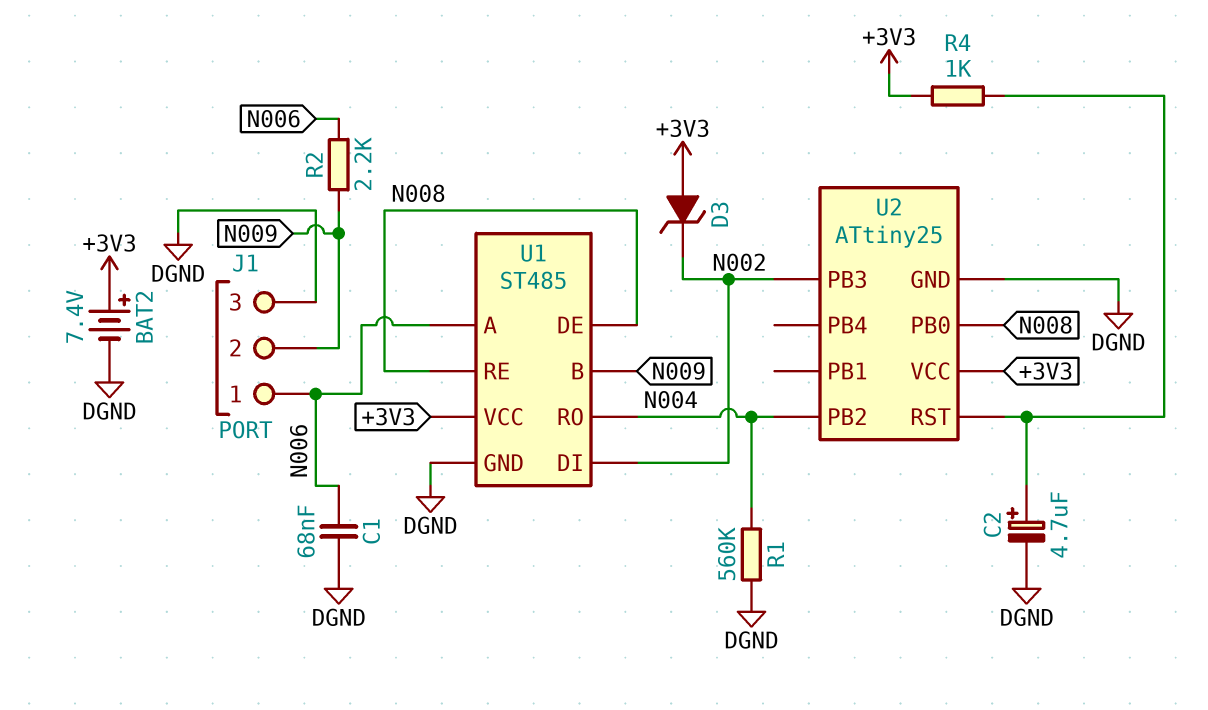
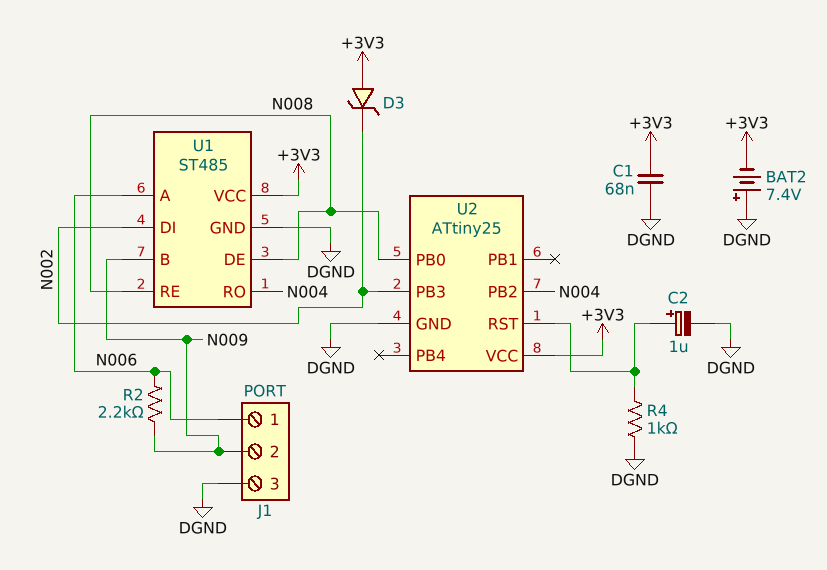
BAT2: 7.4V (plus +3V3, minus DGND) -> 7.4V (plus DGND, minus +3V3)
C1: 68nF (DGND, N006) -> 68nF (+3V3, DGND)
C2: 4.7uF (plus U2/RST, minus DGND) -> 1uF (plus U2/RST, minus DGND)
R1: 560k (DGND, N004) -> none
R4: 1k (+3V3, U2/RST) -> 1k (DGND, U2/RST)

